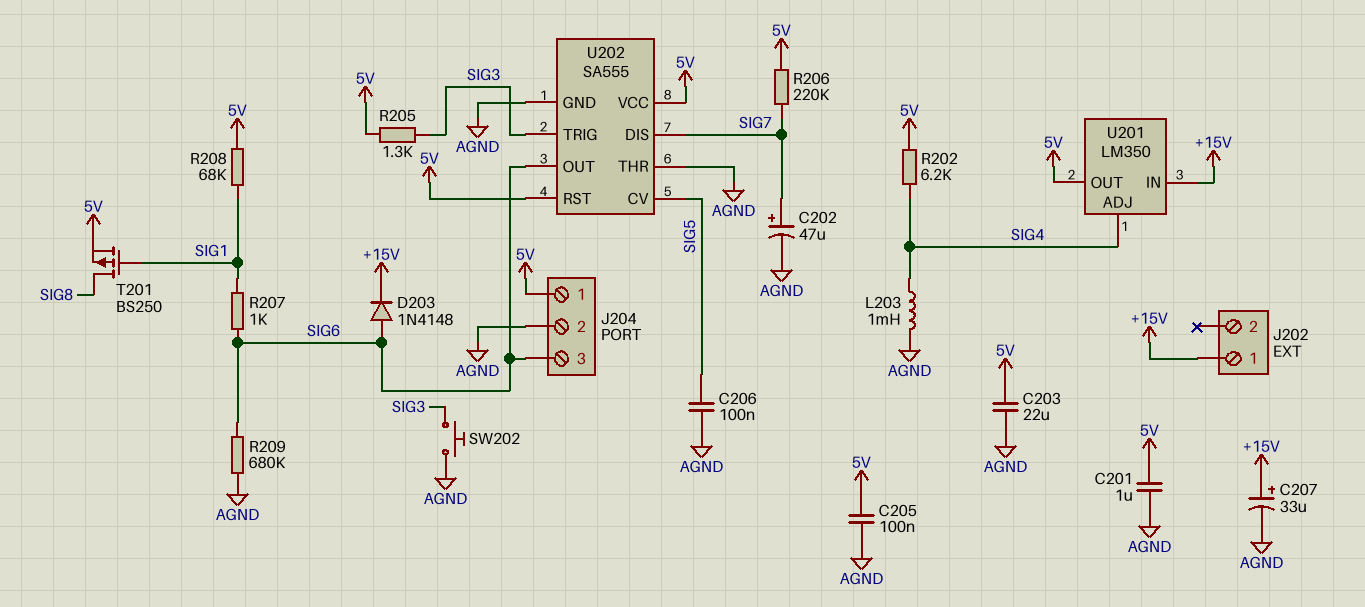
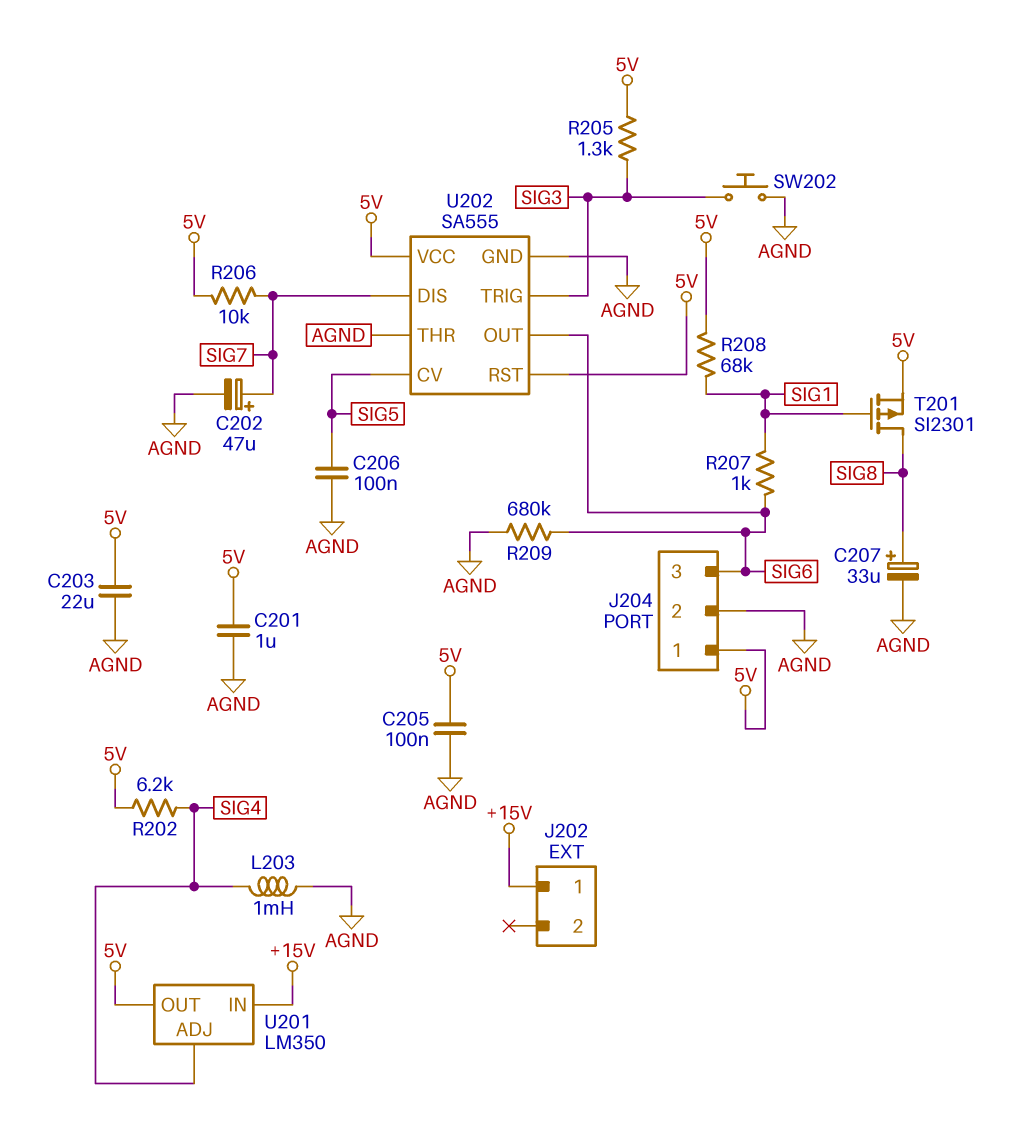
C207: 33uF (plus +15V, minus AGND) -> 33uF (plus SIG8, minus AGND)
D203: diode 1N4148 (A SIG6, K +15V) -> none
R206: 220k (5V, SIG7) -> 10k (5V, SIG7)
T201: PMOS BS250 (G SIG1, D SIG8, S 5V) -> PMOS SI2301 (G SIG1, D SIG8, S 5V)

